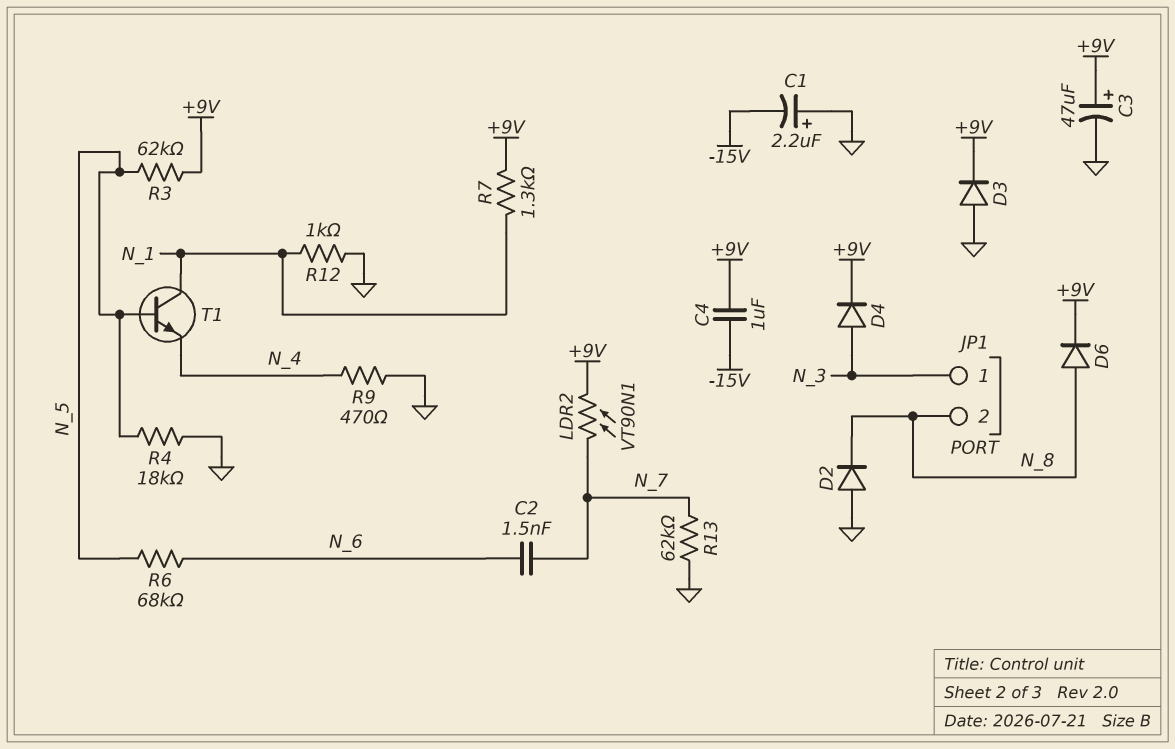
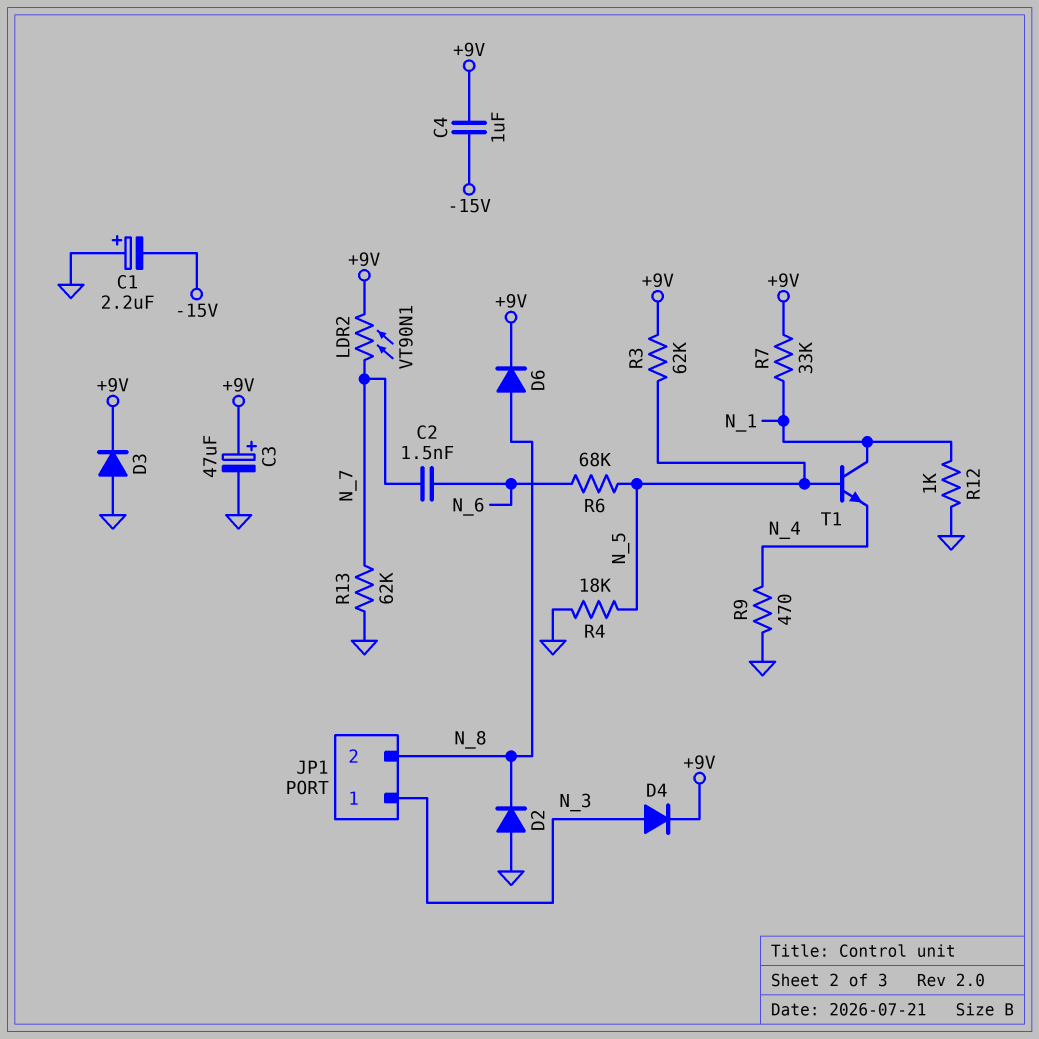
R7: 1.3k (+9V, N_1) -> 33k (+9V, N_1)

